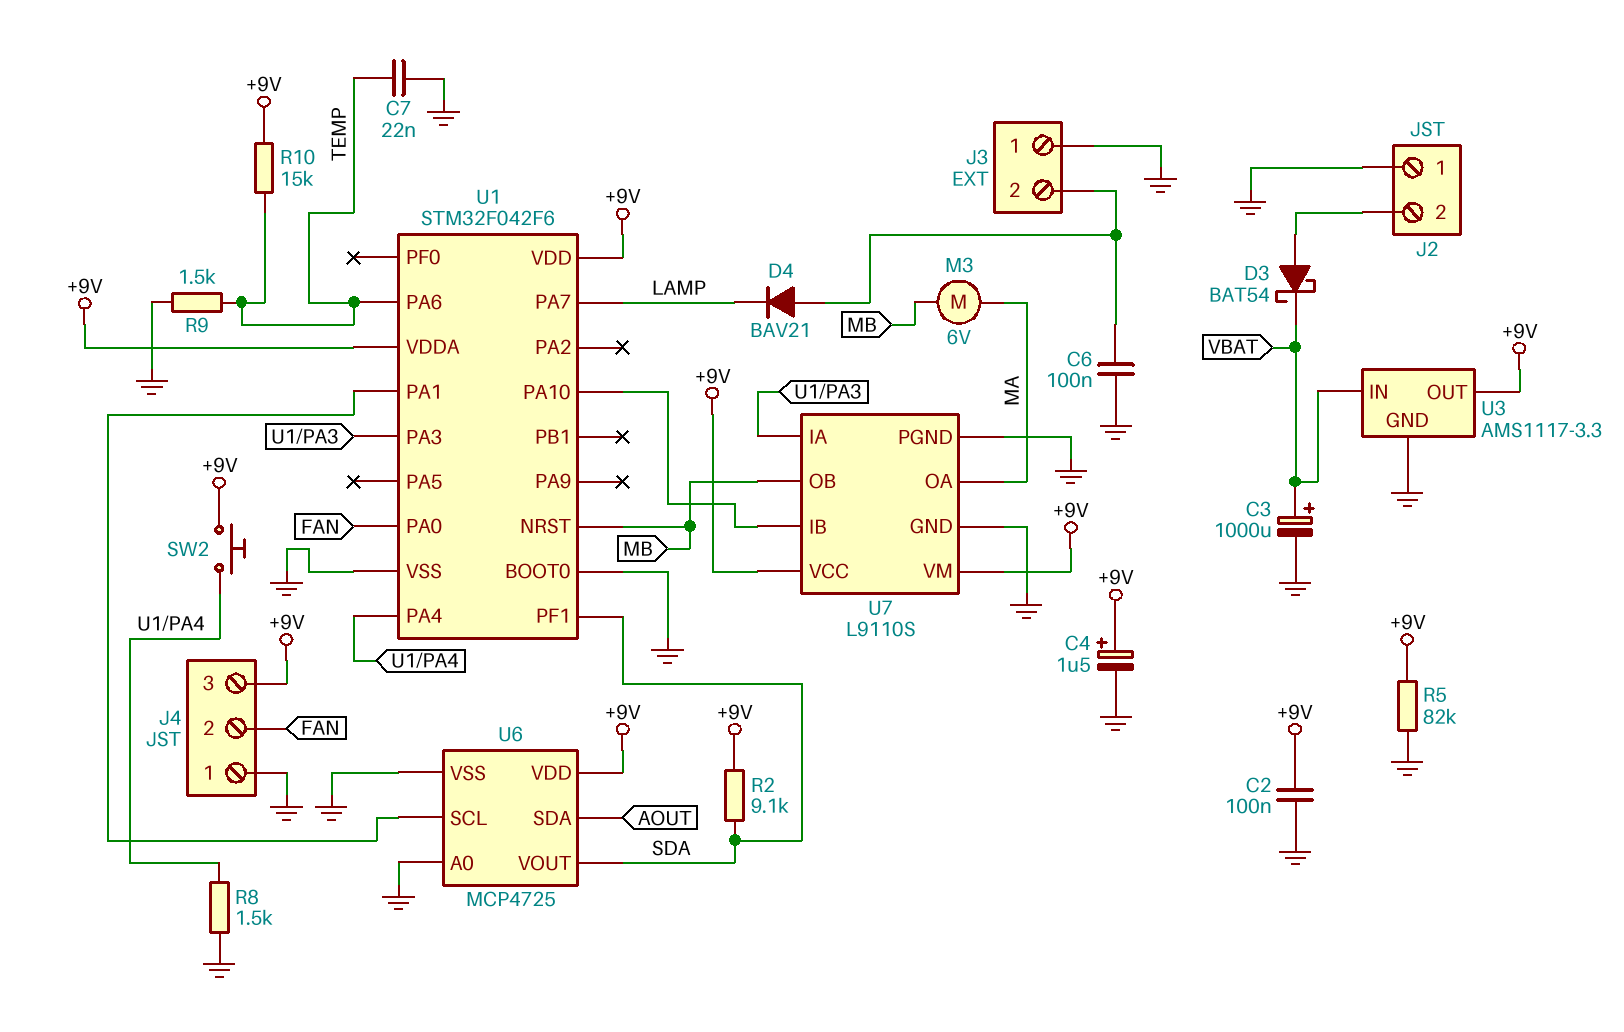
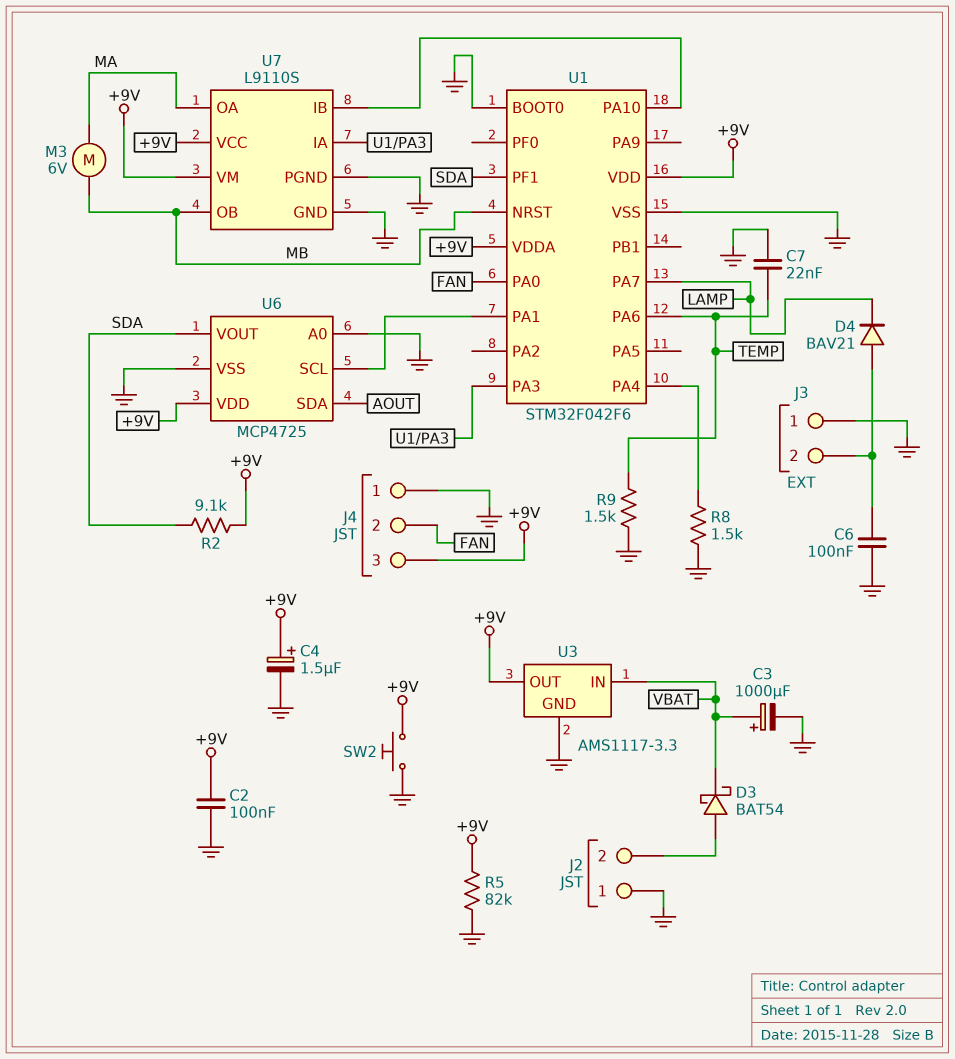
R10: 15k (+9V, TEMP) -> none
SW2: button (+9V, U1/PA4) -> button (+9V, GND)

